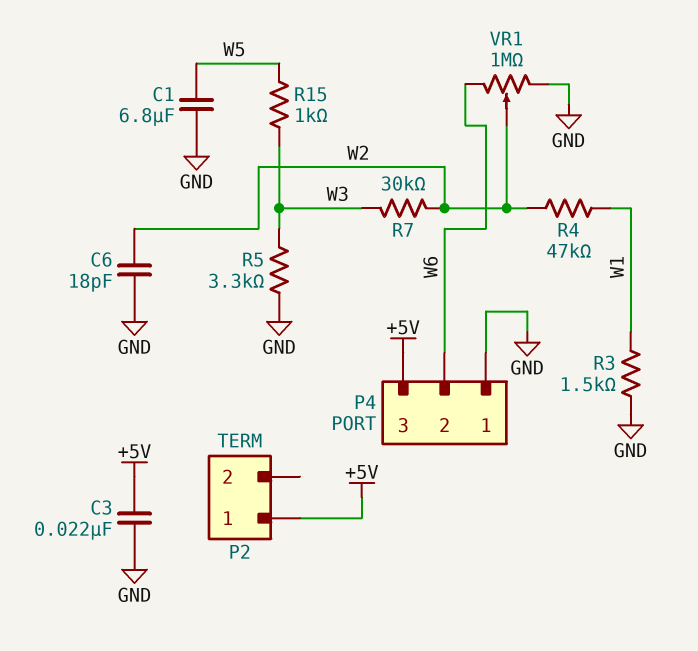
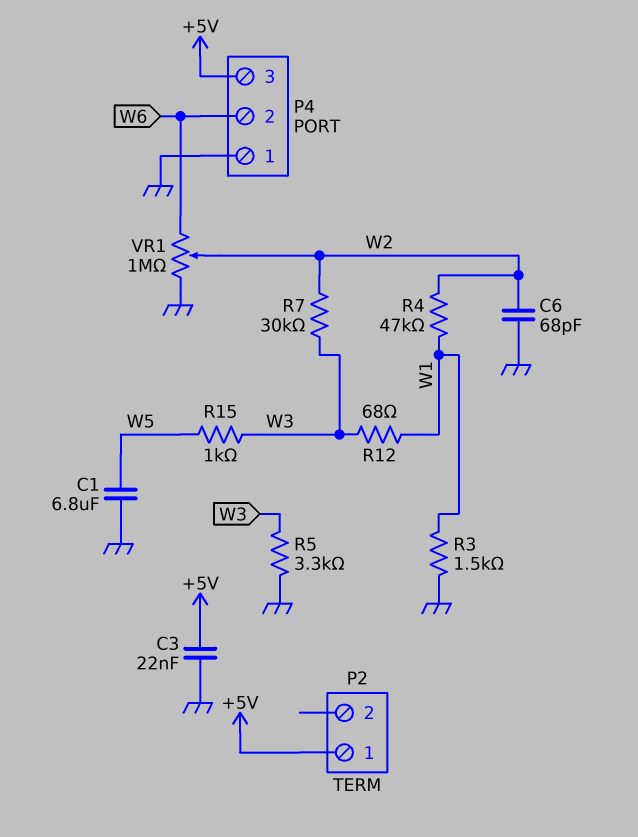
C6: 18pF (GND, W2) -> 68pF (GND, W2)
R12: none -> 68 (W1, W3)

